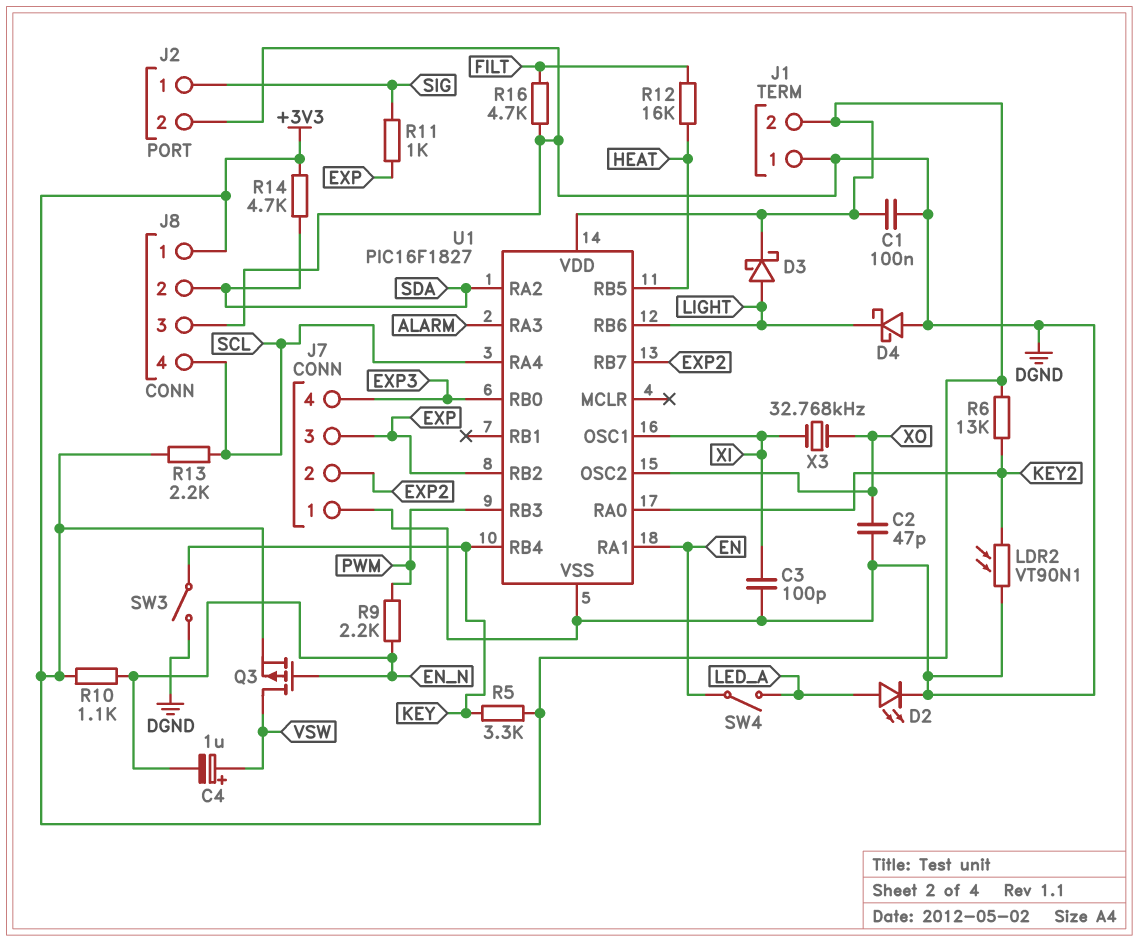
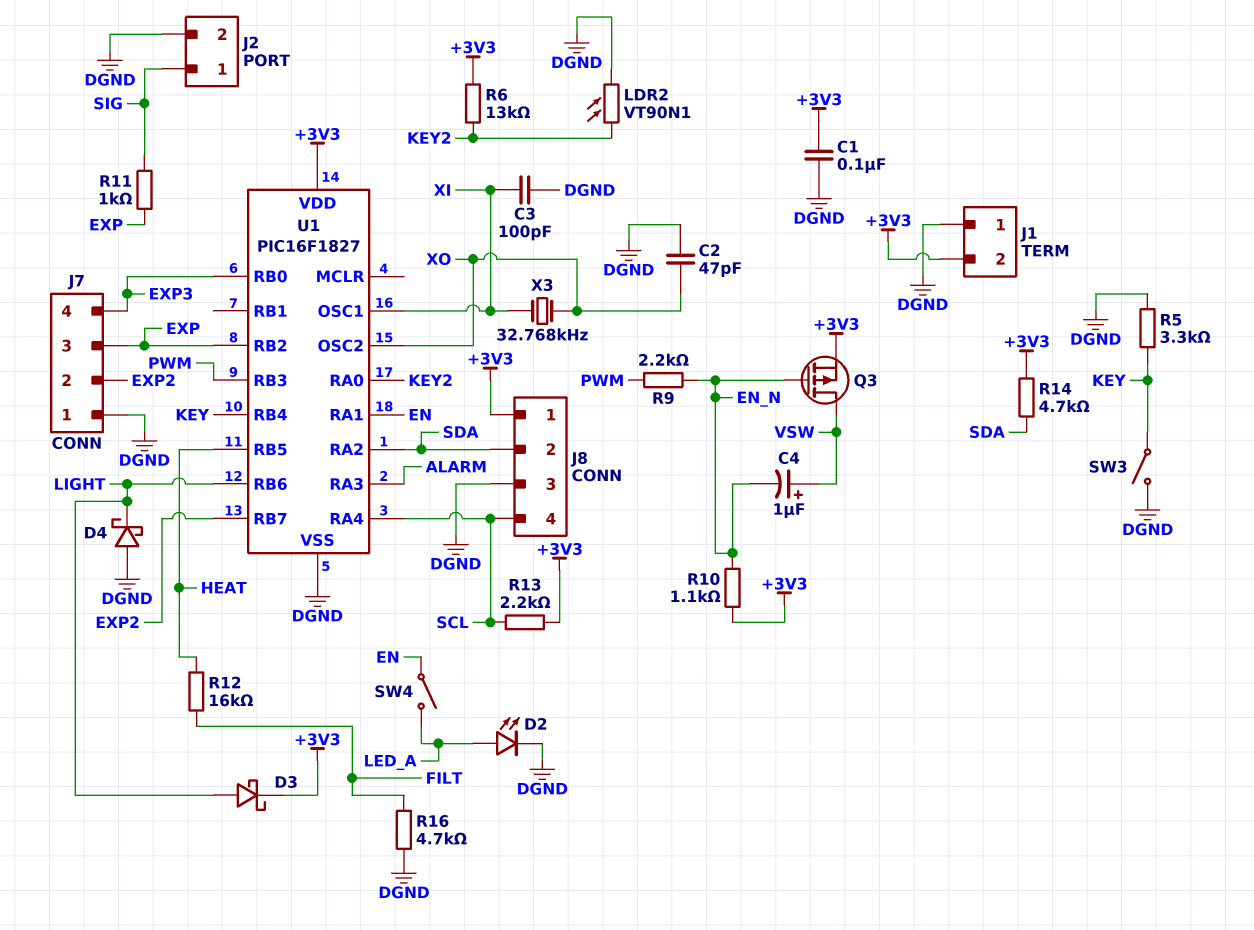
R5: 3.3k (+3V3, KEY) -> 3.3k (DGND, KEY)

